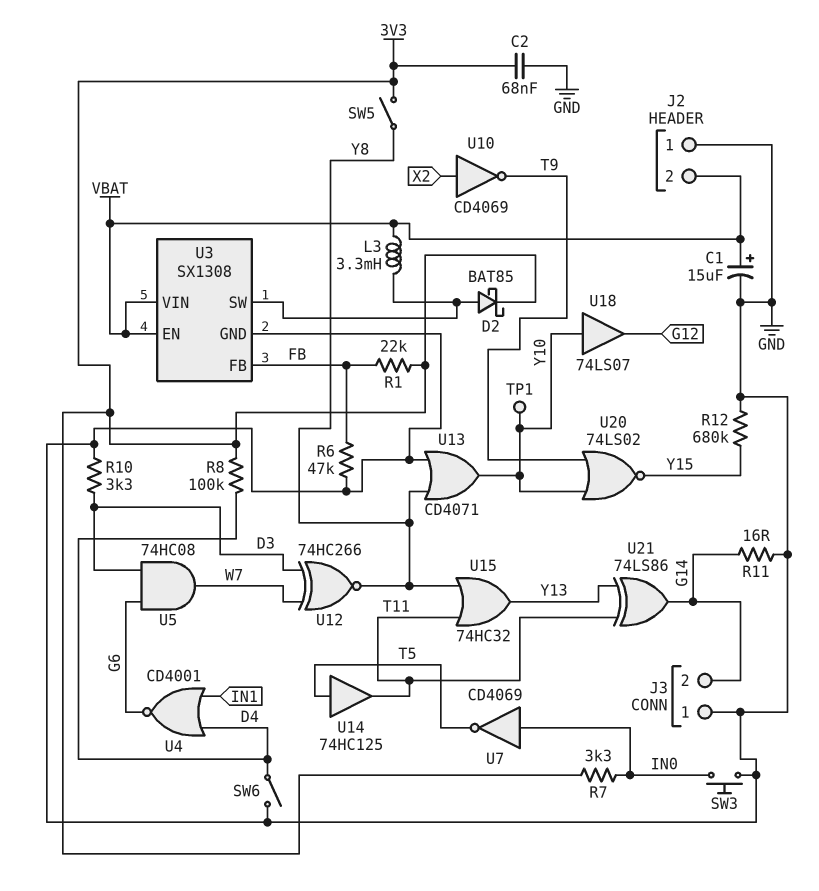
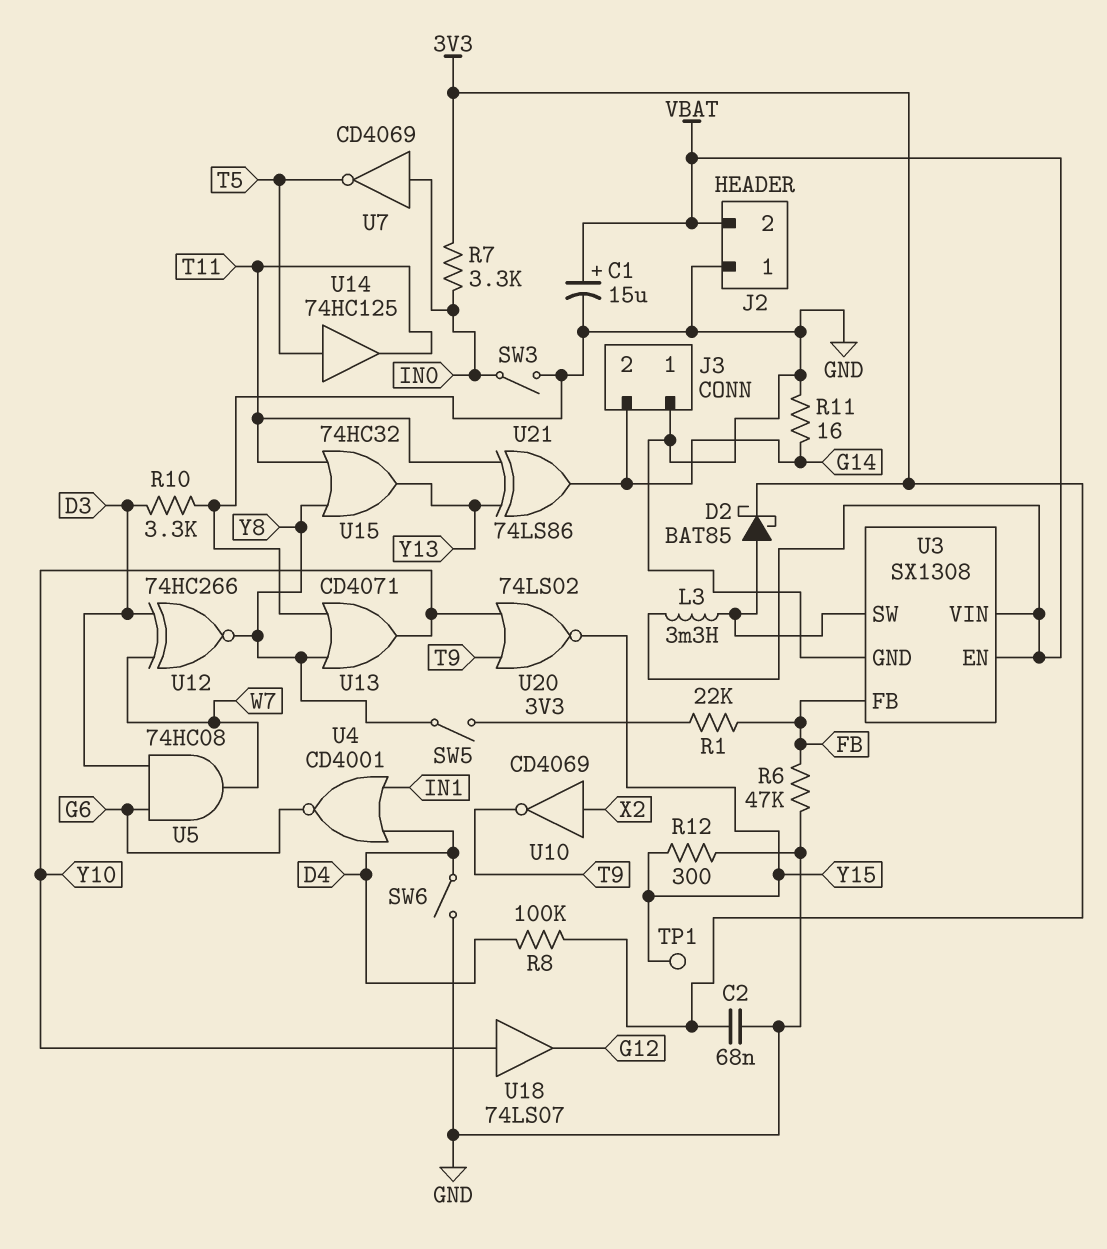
R12: 680k (GND, Y15) -> 300 (GND, Y15)
SW3: button (GND, IN0) -> switch (GND, IN0)
TP1: test point (Y10) -> test point (Y15)

